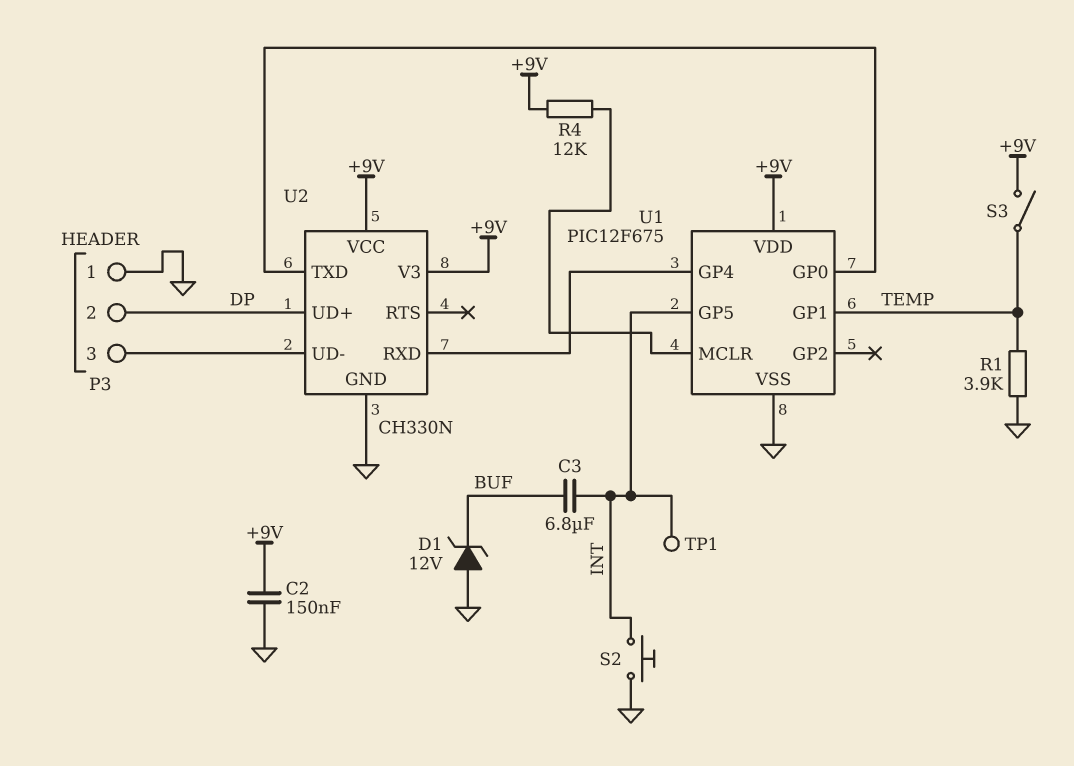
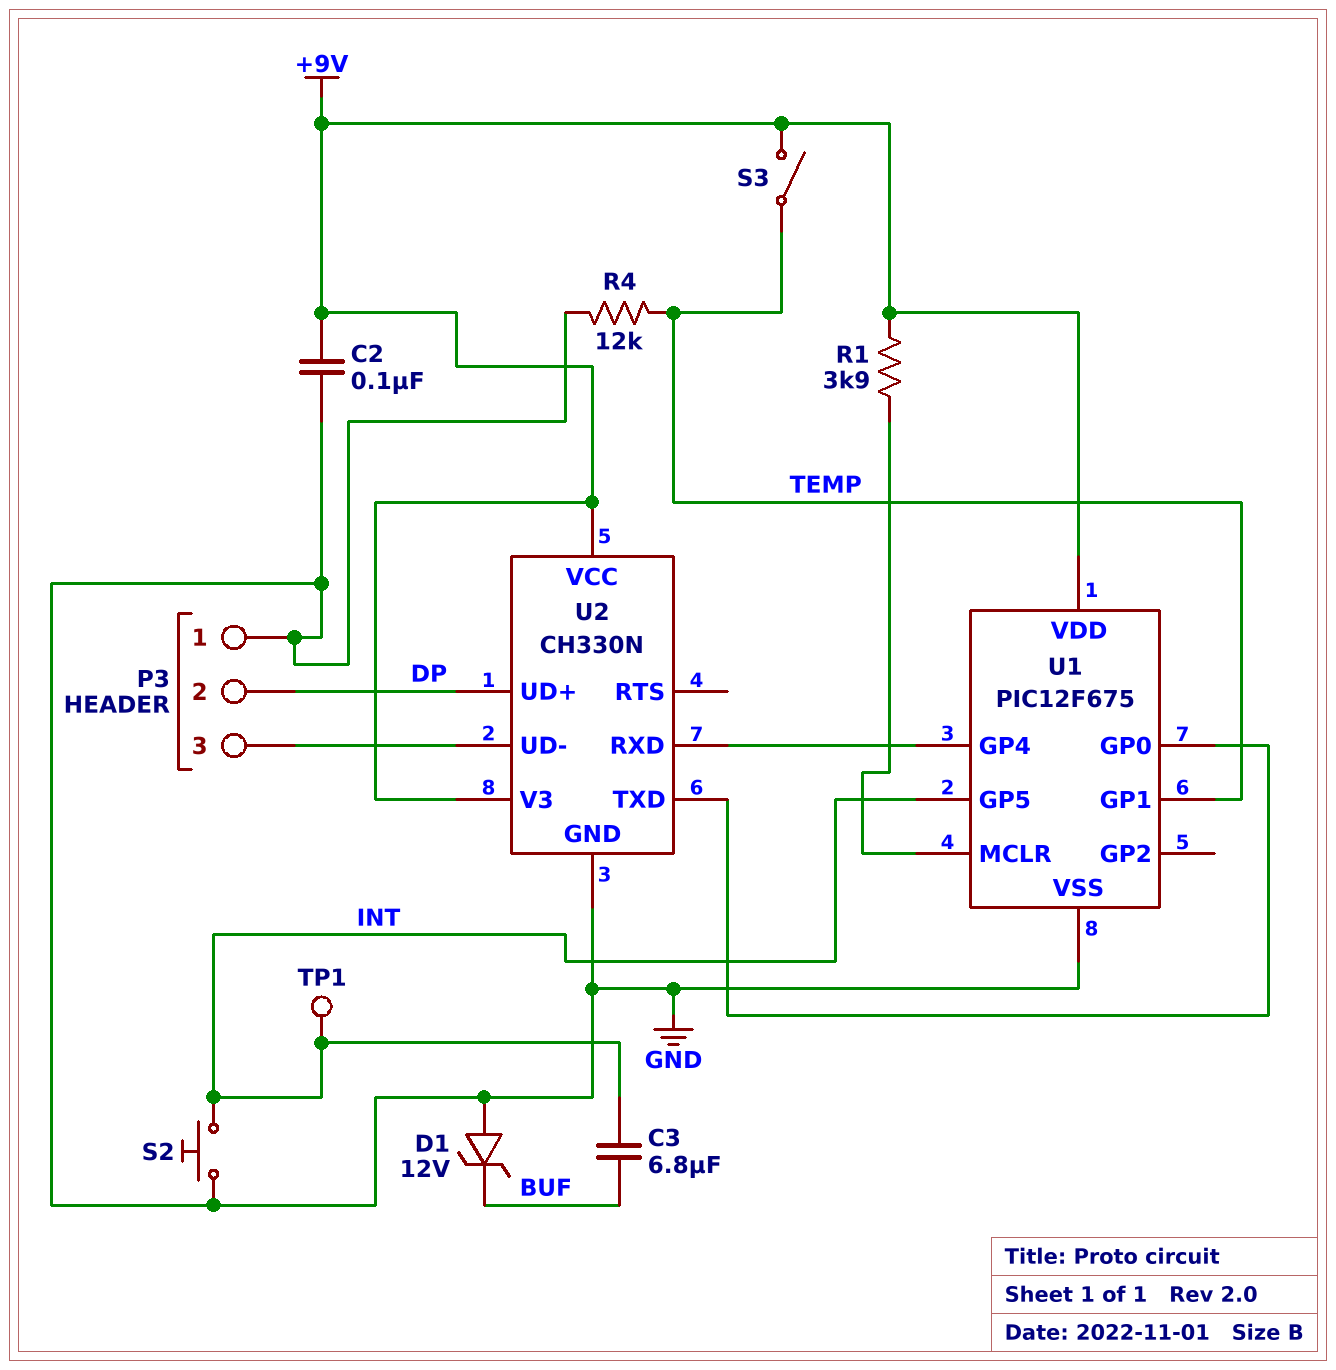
C2: 150nF (+9V, GND) -> 100nF (+9V, GND)
R1: 3.9k (GND, TEMP) -> 3.9k (+9V, U1/MCLR)
R4: 12k (+9V, U1/MCLR) -> 12k (GND, TEMP)

